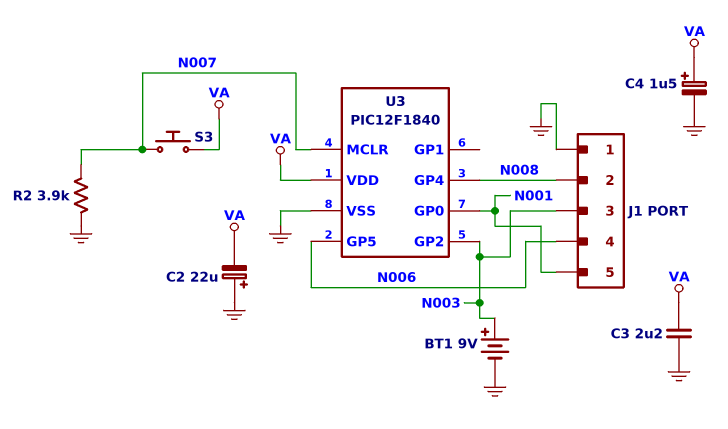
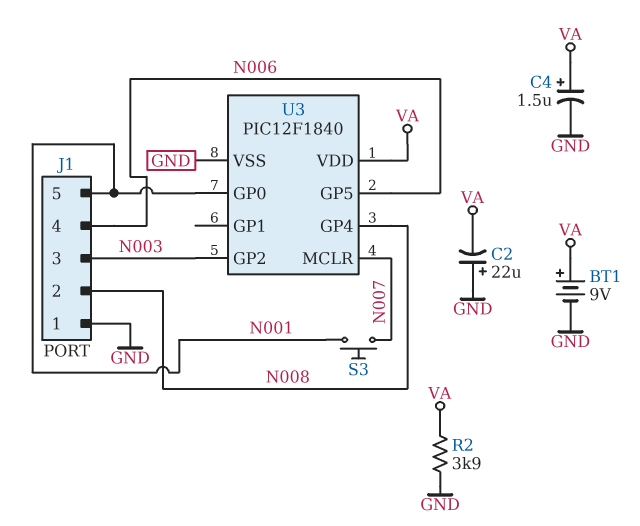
BT1: 9V (plus N003, minus GND) -> 9V (plus VA, minus GND)
C3: 2.2uF (GND, VA) -> none
R2: 3.9k (GND, N007) -> 3.9k (GND, VA)
S3: button (N007, VA) -> button (N001, N007)

